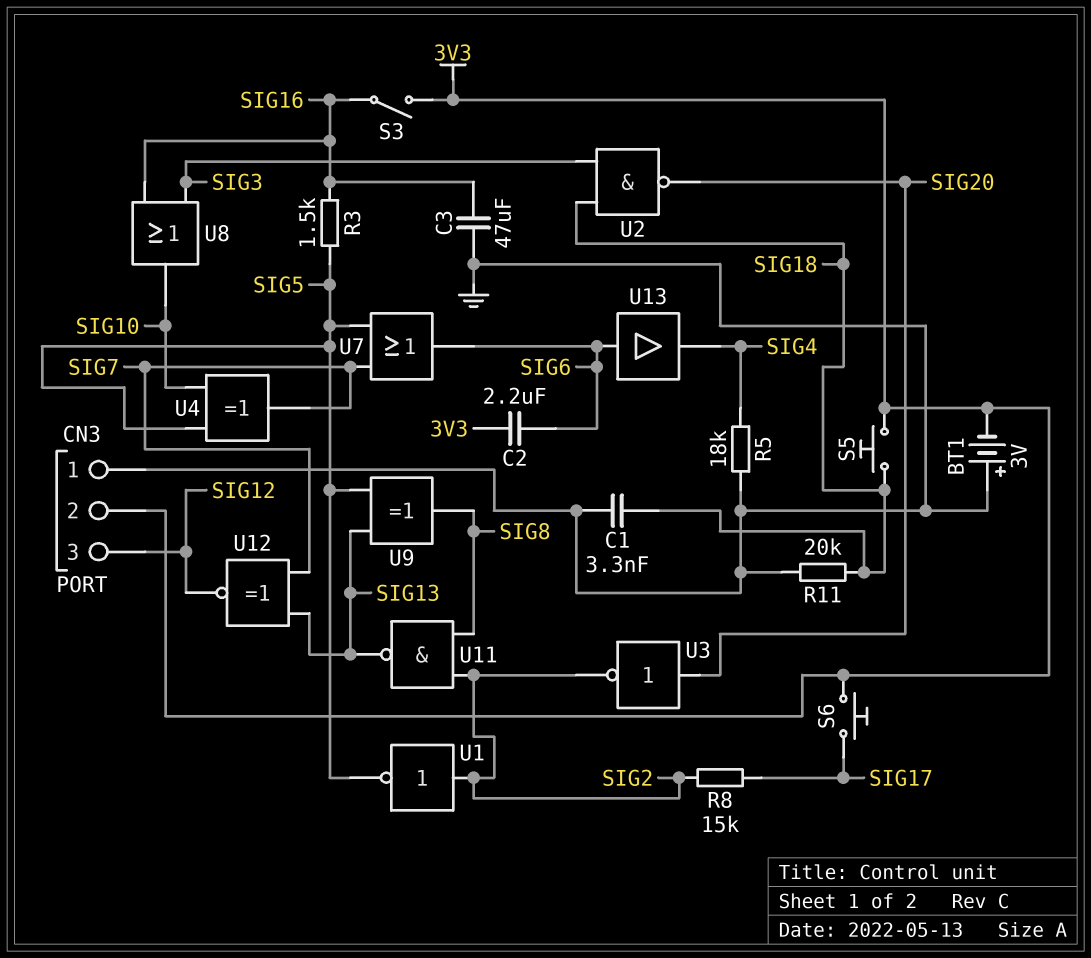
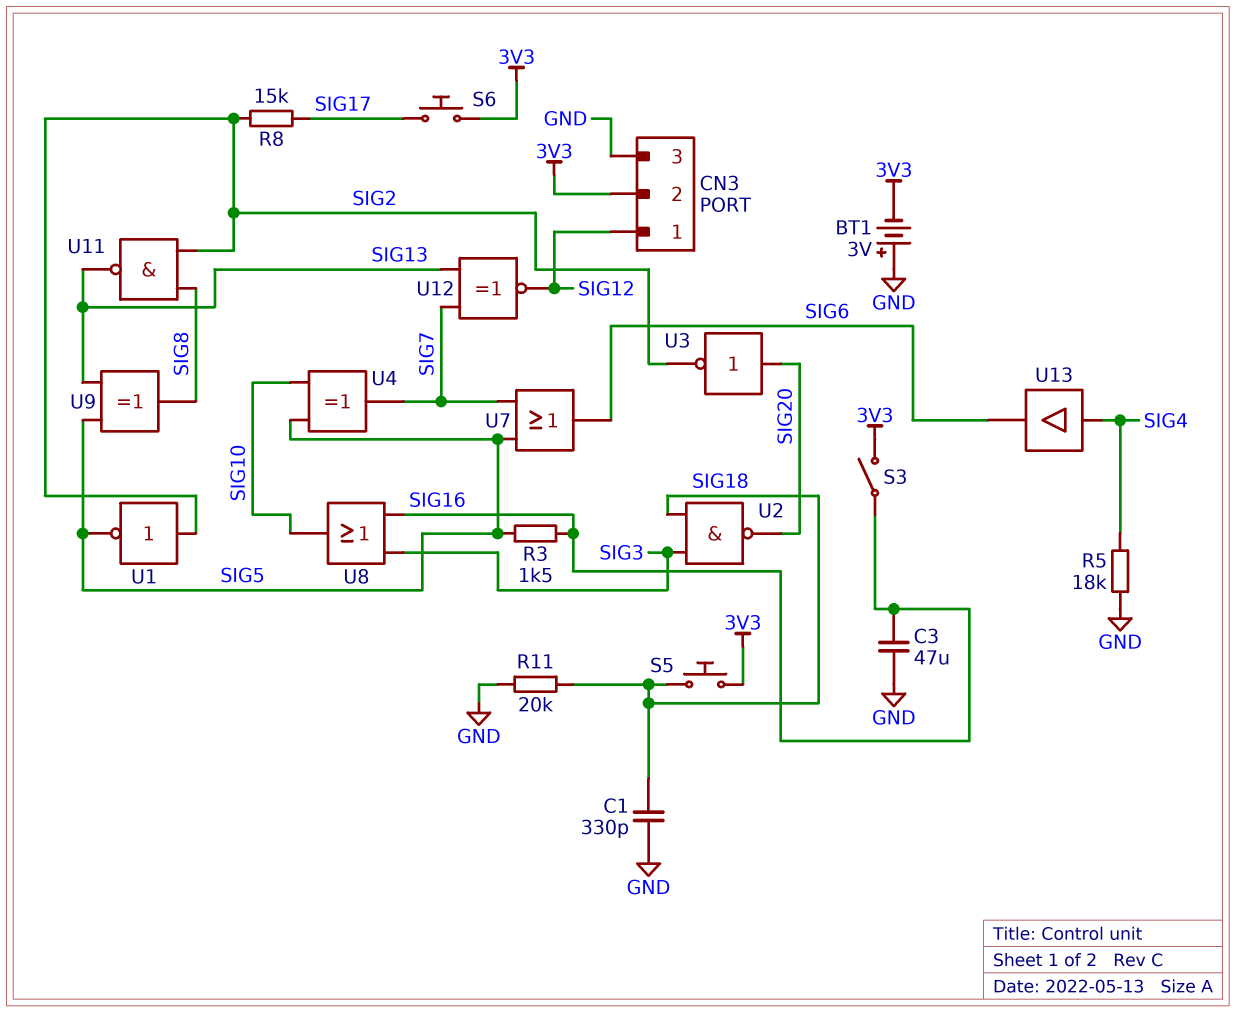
C1: 3.3nF (GND, SIG18) -> 330pF (GND, SIG18)
C2: 2.2uF (3V3, SIG6) -> none
CN3 pin 1: GND -> SIG12
CN3 pin 3: SIG12 -> GND
U13: buffer (in SIG6, out SIG4) -> buffer (in SIG4, out SIG6)

